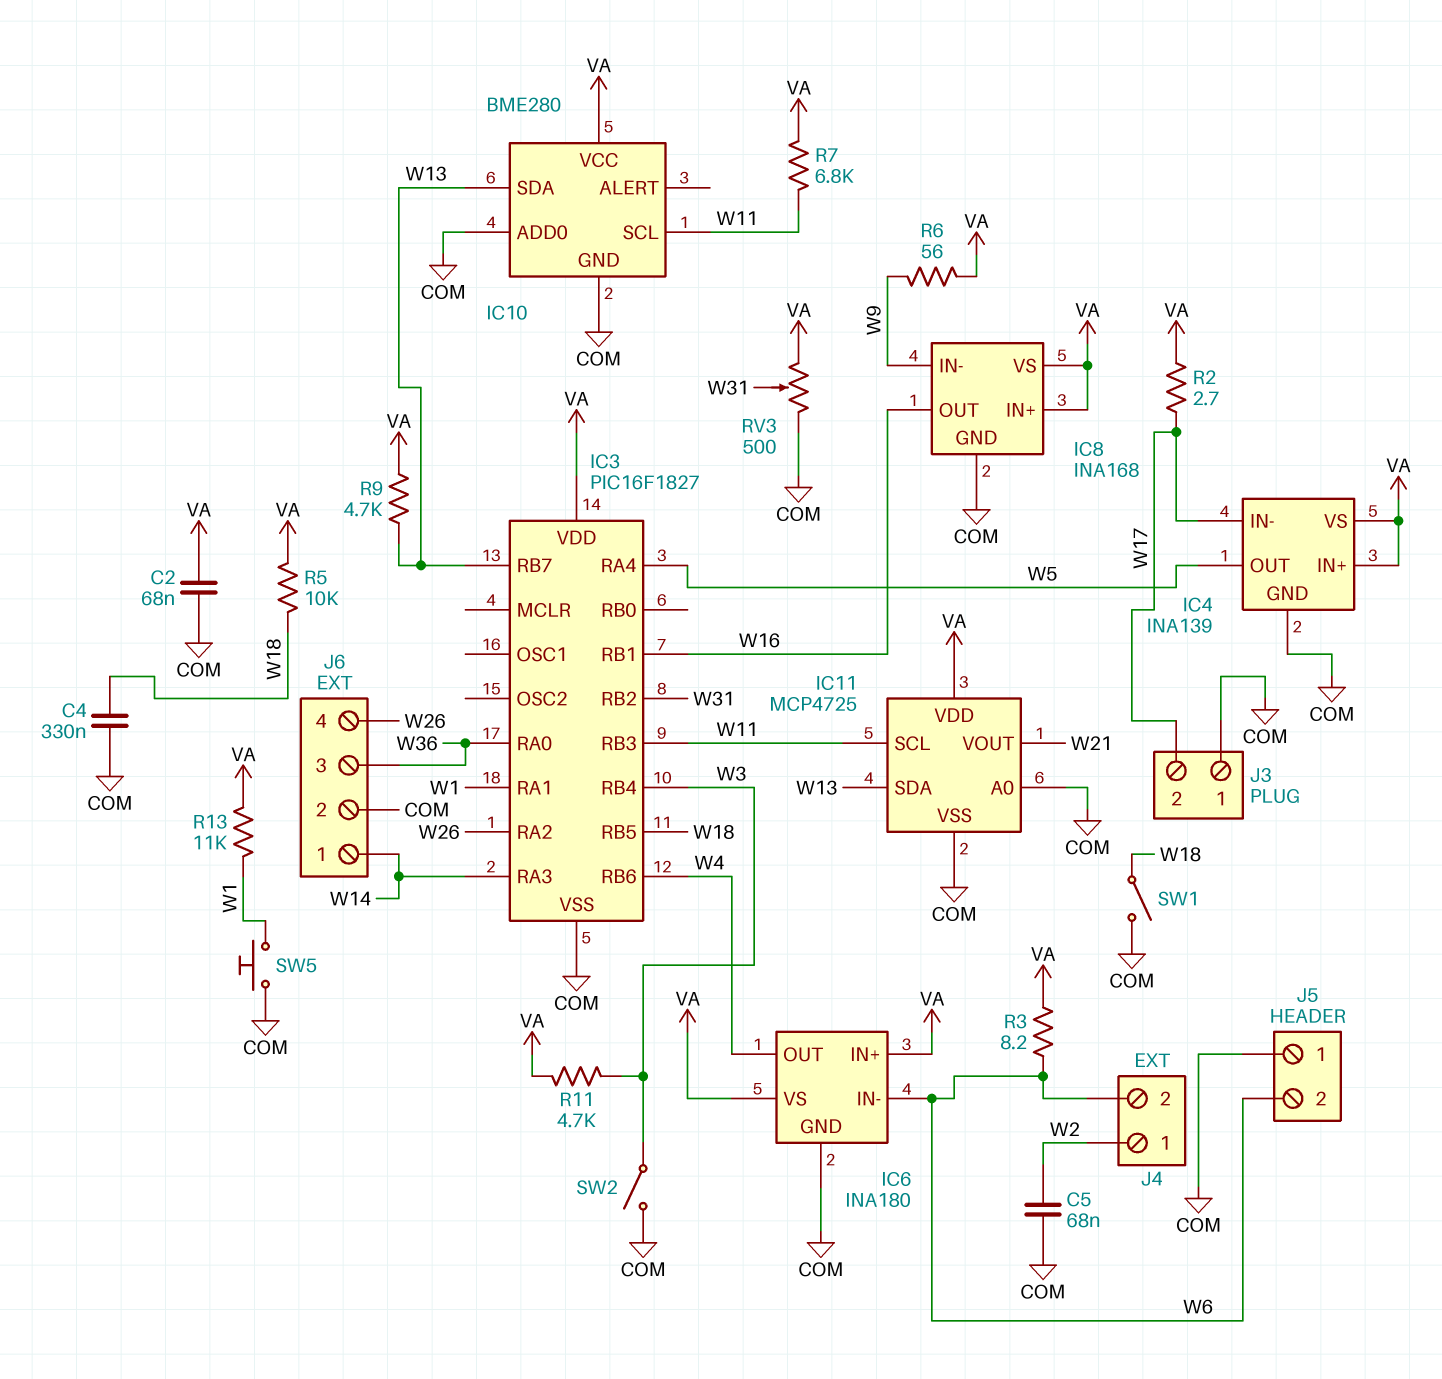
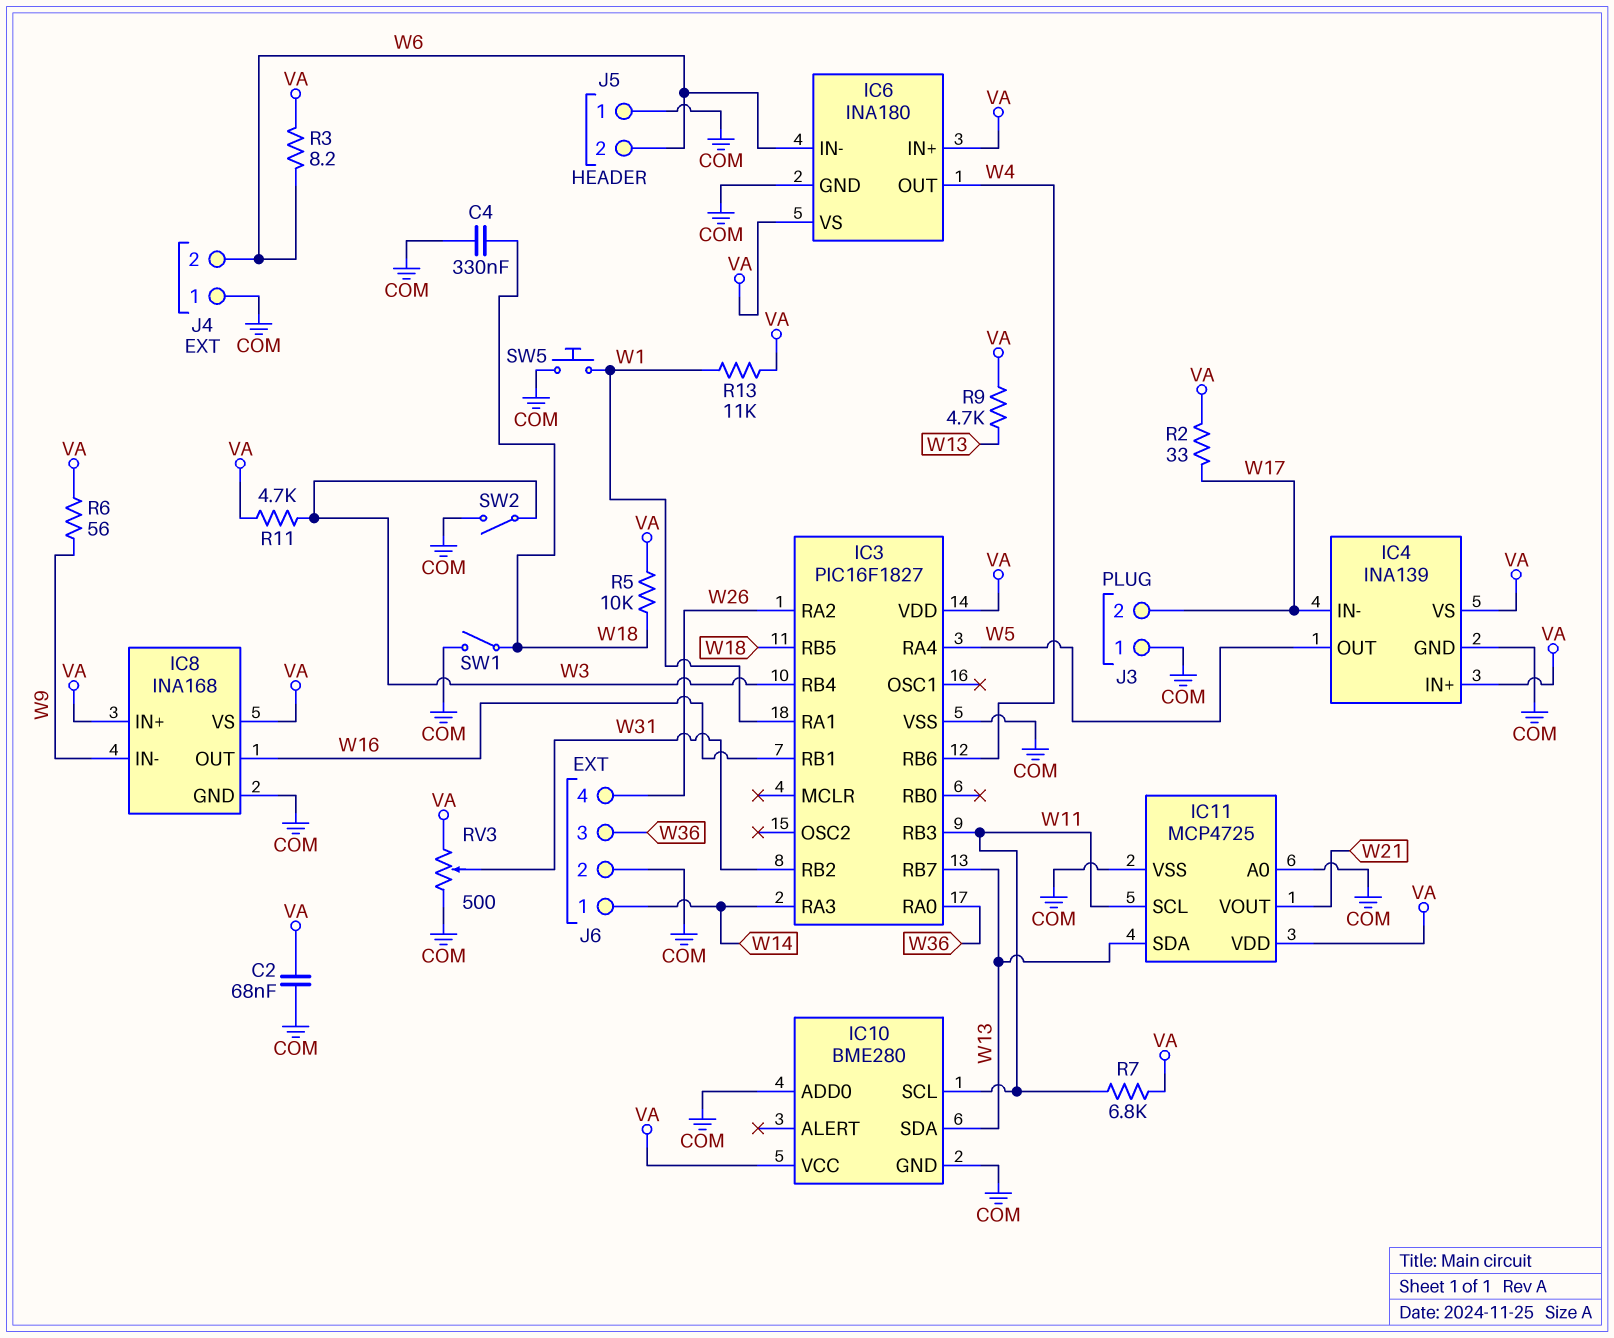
C5: 68nF (COM, W2) -> none
J4 pin 1: W2 -> COM
R2: 2.7 (VA, W17) -> 33 (VA, W17)

